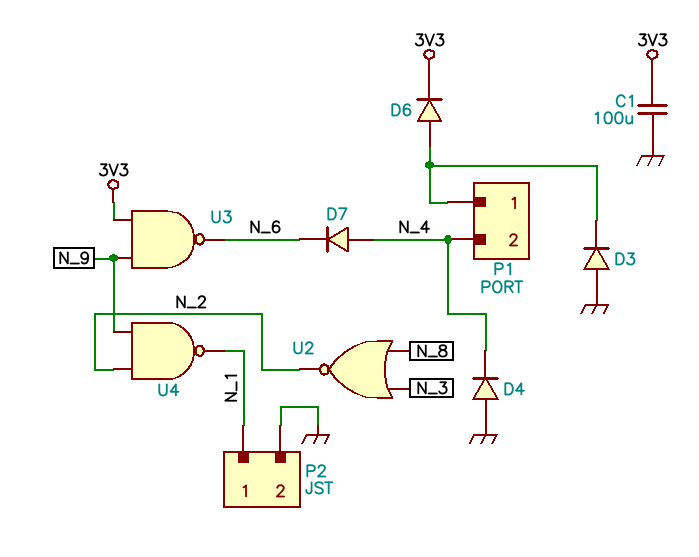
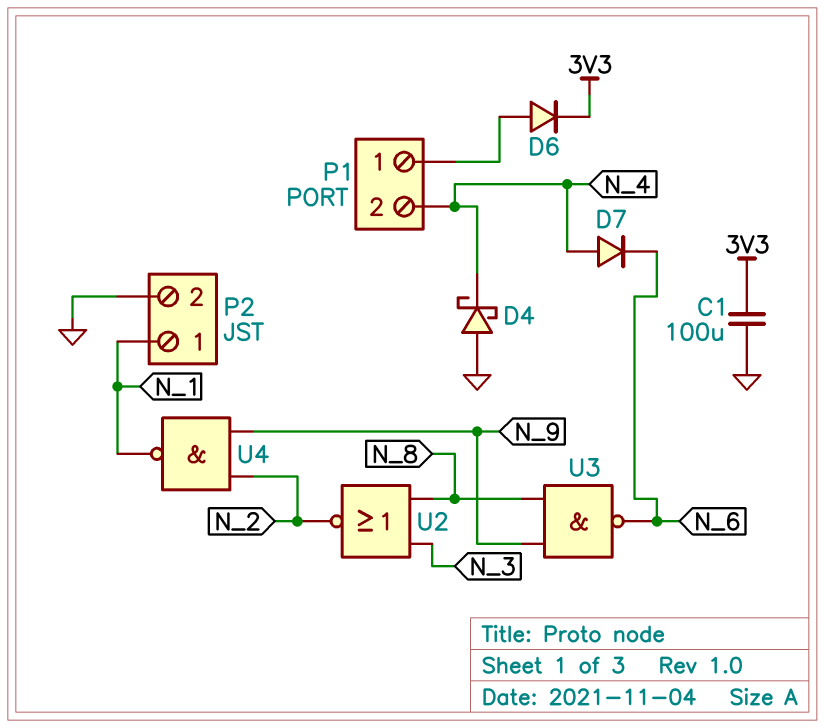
D3: diode (A GND, K P1/1) -> none
D4: diode (A GND, K N_4) -> schottky (A GND, K N_4)
U3: NAND (in 3V3, in N_9, out N_6) -> NAND (in N_8, in N_9, out N_6)

